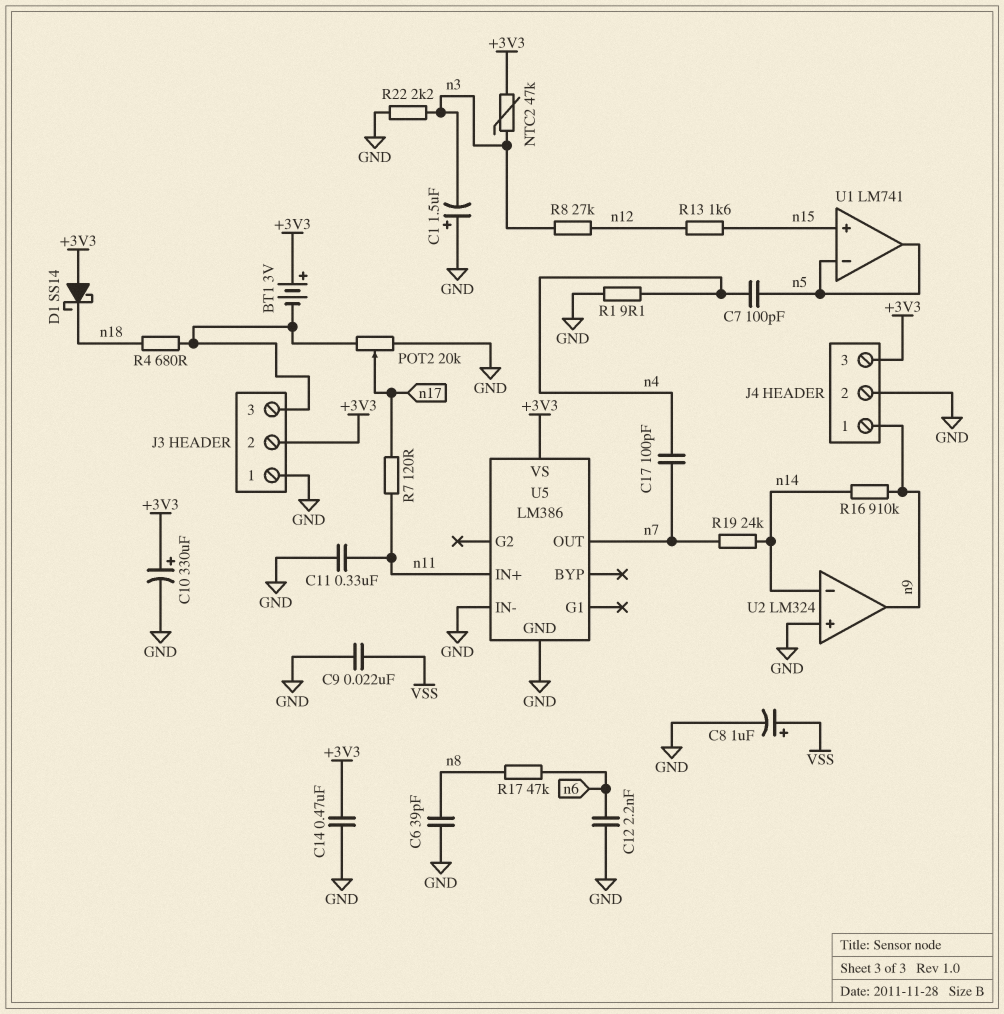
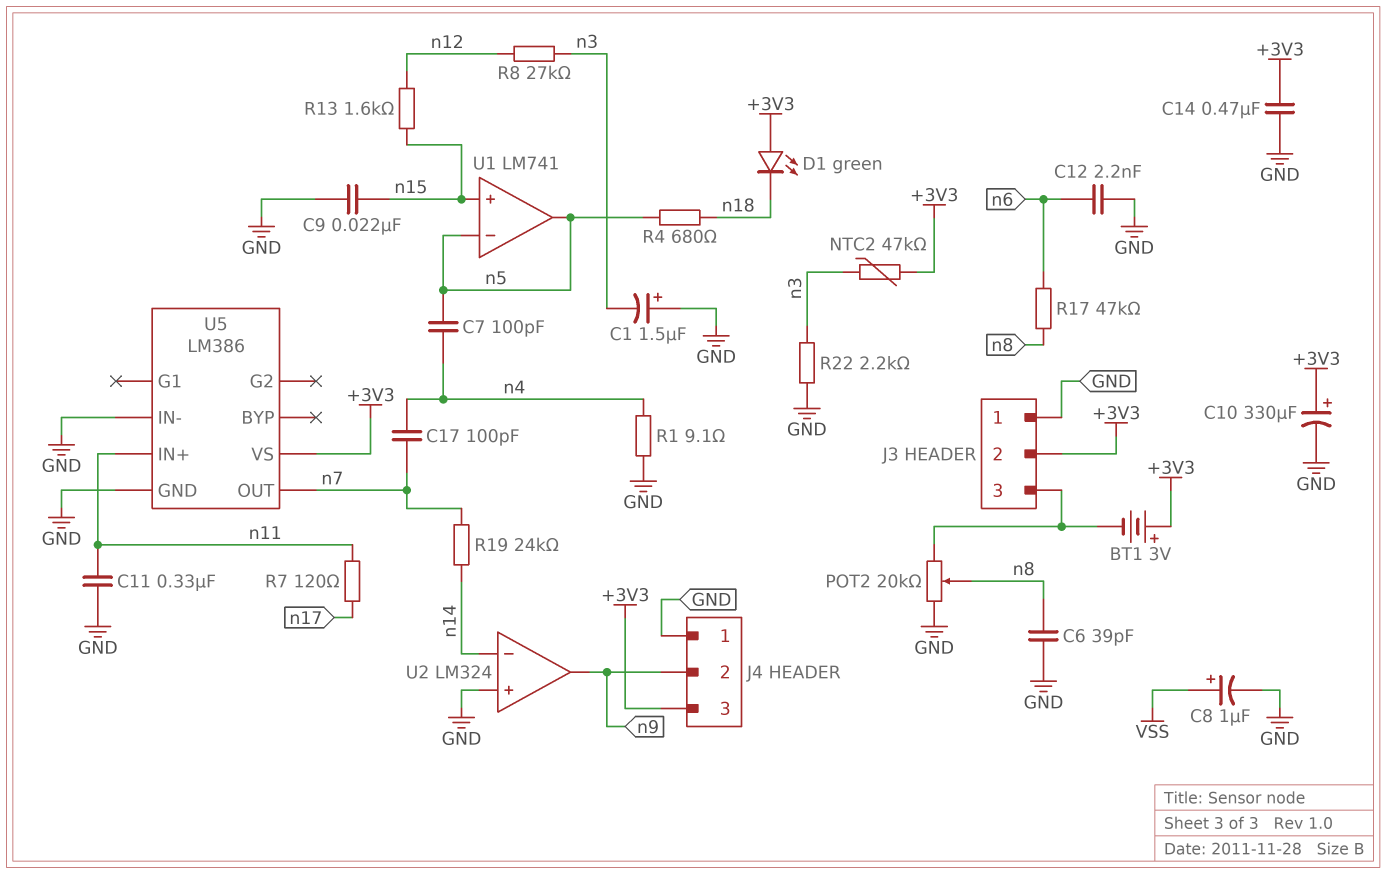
C9: 22nF (GND, VSS) -> 22nF (GND, n15)
D1: schottky SS14 (A +3V3, K n18) -> LED green (A +3V3, K n18)
J4 pin 1: n9 -> GND
J4 pin 2: GND -> n9
POT2: 20k (GND, J3/3, wiper n17) -> 20k (GND, J3/3, wiper n8)
R4: 680 (J3/3, n18) -> 680 (n5, n18)
R16: 910k (n9, n14) -> none

